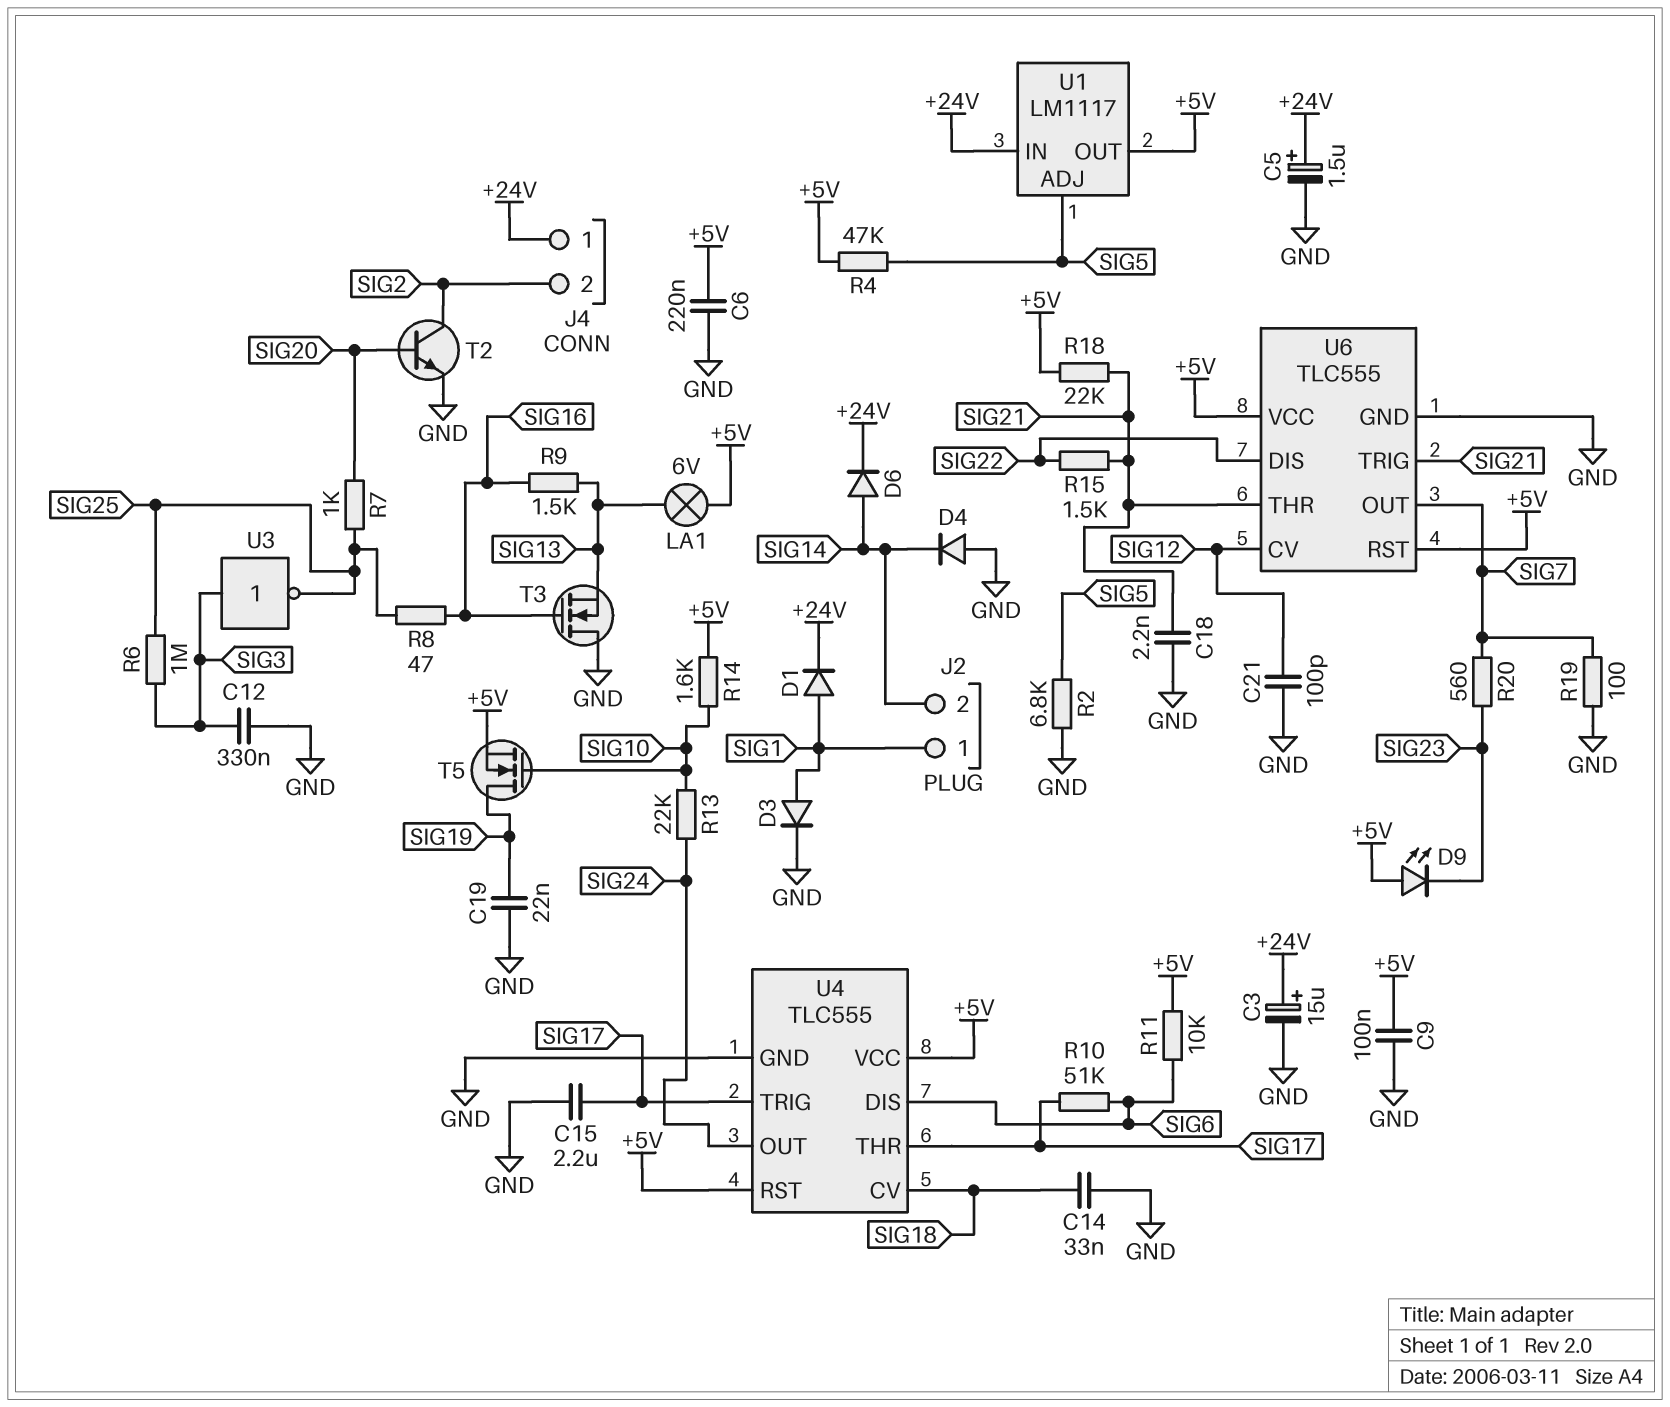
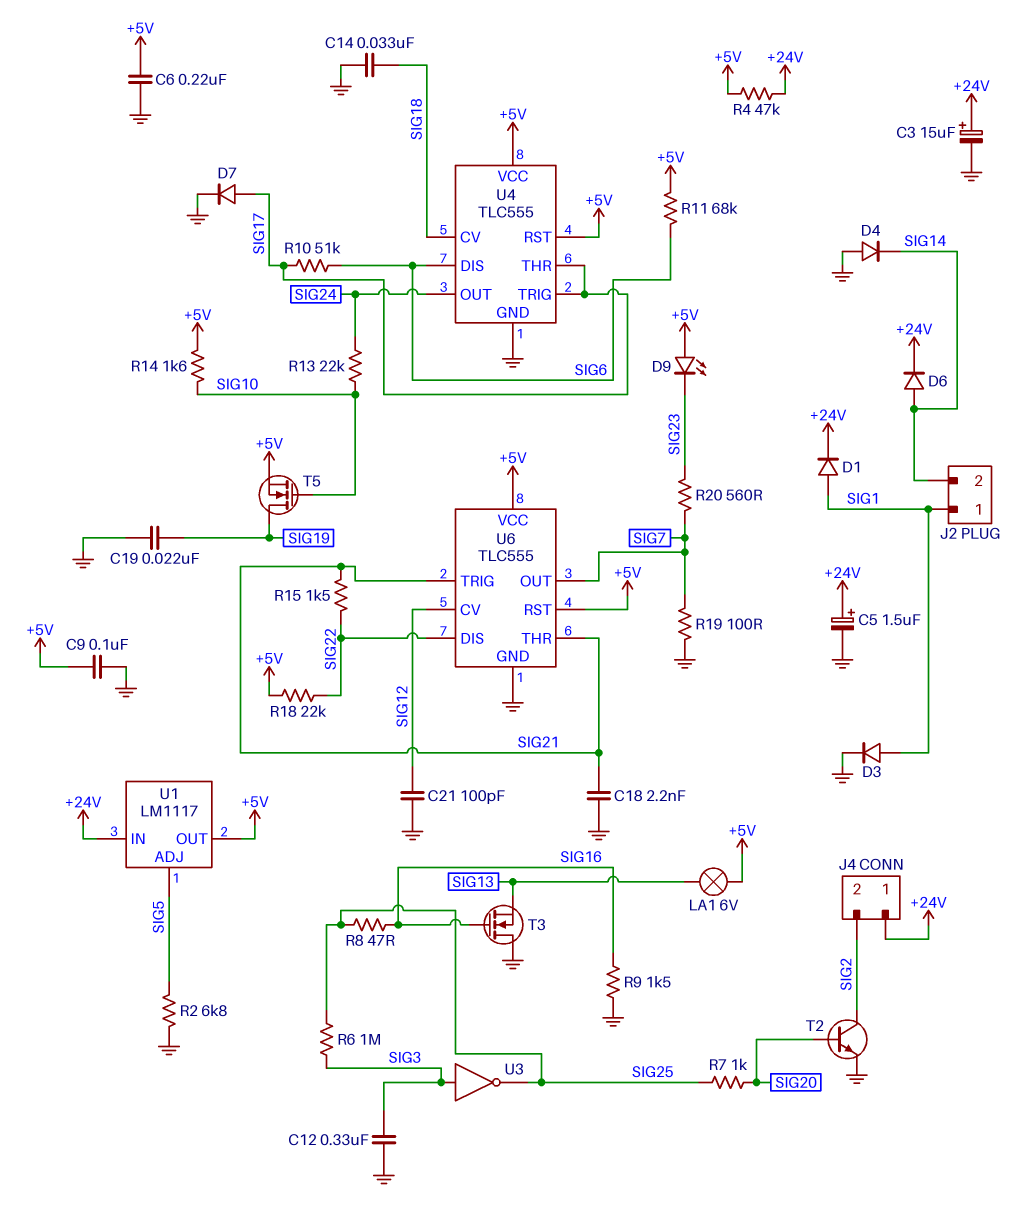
C15: 2.2uF (GND, SIG17) -> none
D7: none -> diode (A SIG17, K GND)
R4: 47k (+5V, SIG5) -> 47k (+5V, +24V)
R9: 1.5k (SIG13, SIG16) -> 1.5k (GND, SIG16)
R11: 10k (+5V, SIG6) -> 68k (+5V, SIG6)
R18: 22k (+5V, SIG21) -> 22k (+5V, SIG22)

